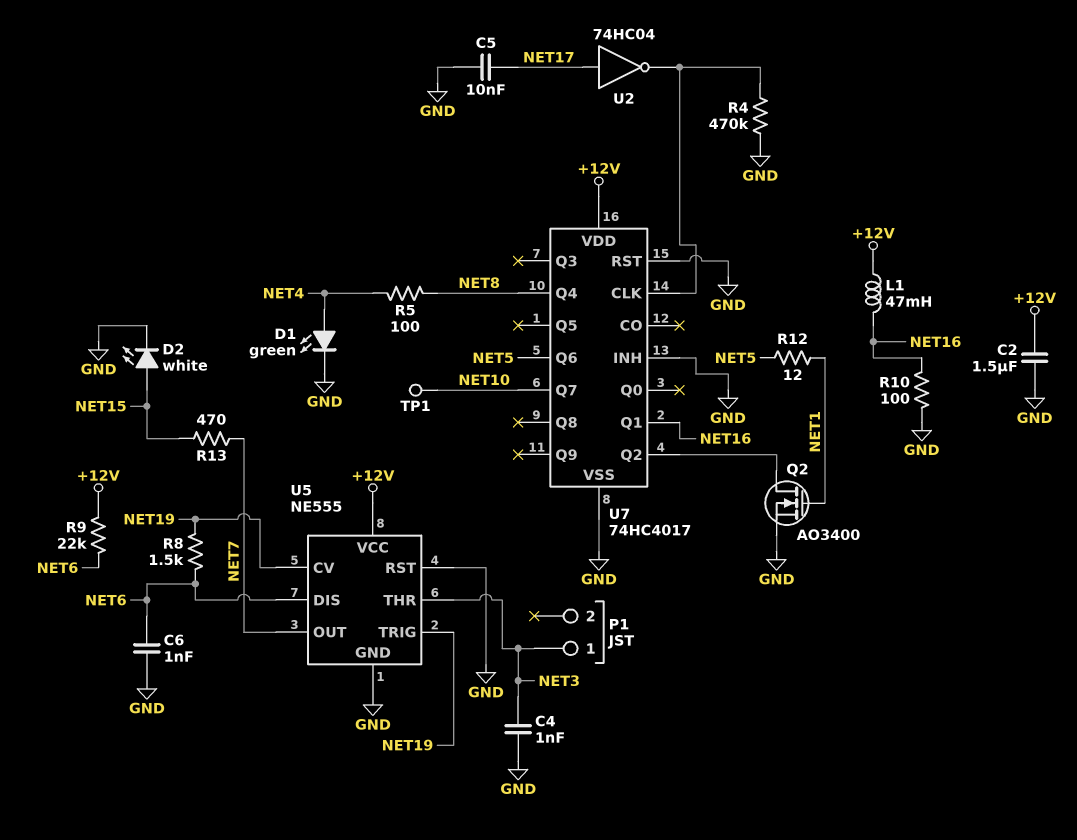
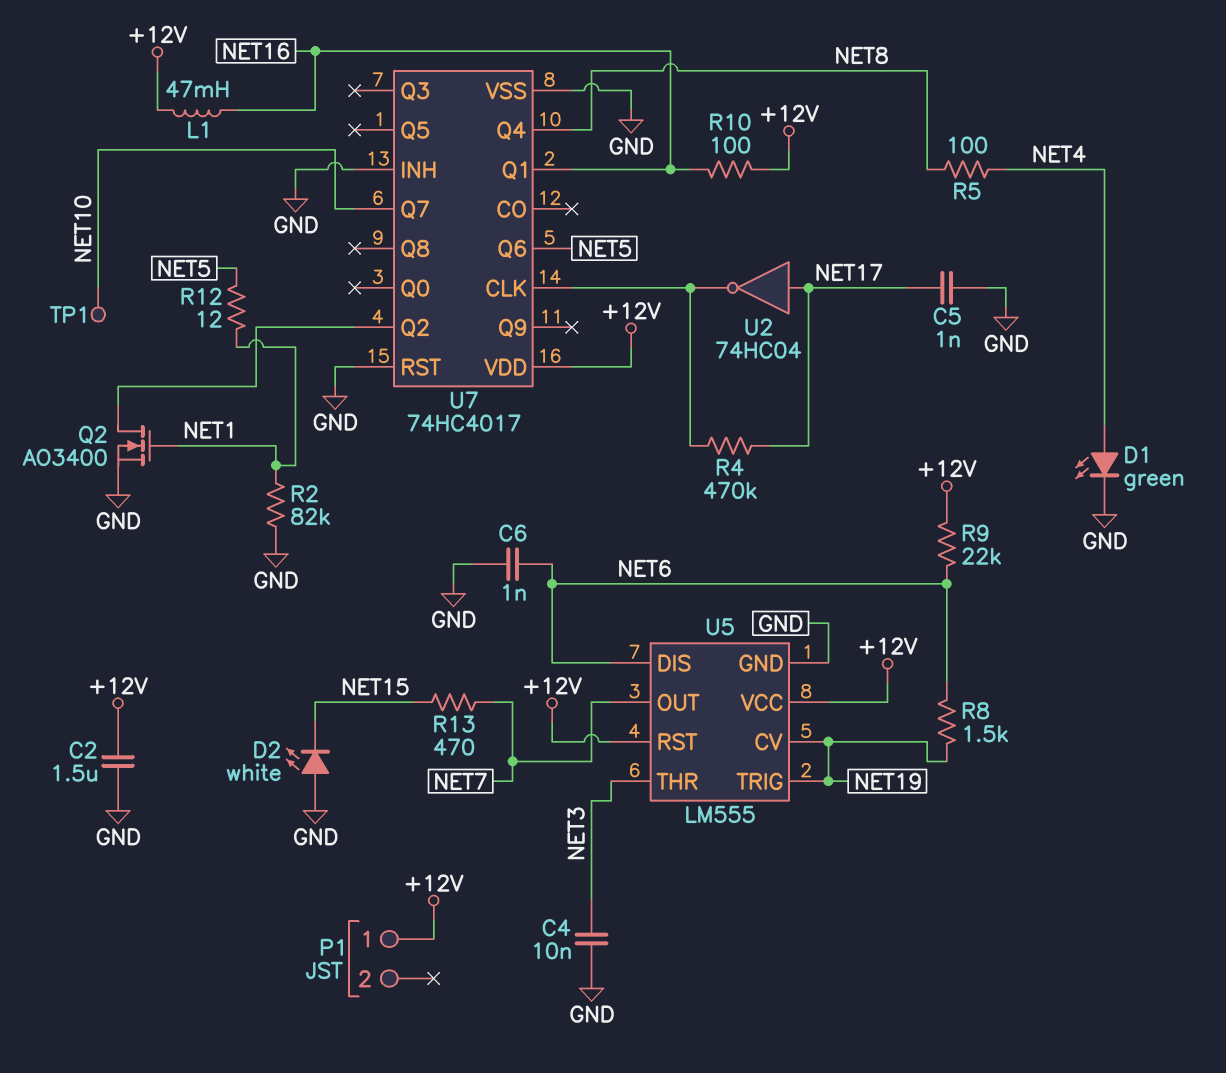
C4: 1nF (GND, NET3) -> 10nF (GND, NET3)
C5: 10nF (GND, NET17) -> 1nF (GND, NET17)
D2: LED white (A NET15, K GND) -> LED white (A GND, K NET15)
P1 pin 1: NET3 -> +12V
R2: none -> 82k (GND, NET1)
R4: 470k (GND, U7/CLK) -> 470k (NET17, U7/CLK)
R10: 100 (GND, NET16) -> 100 (+12V, NET16)
U5: NE555 -> LM555
U5 pin RST: GND -> +12V

